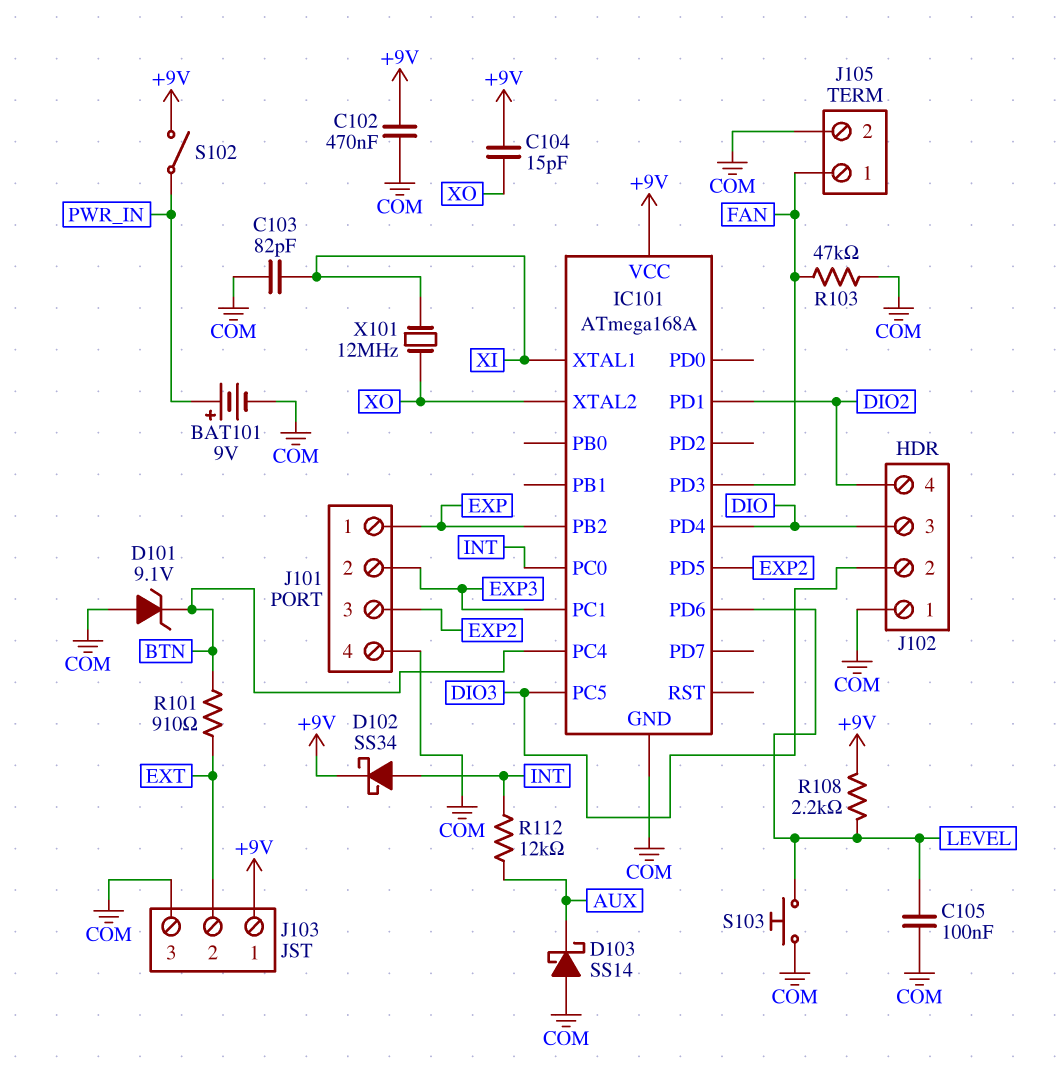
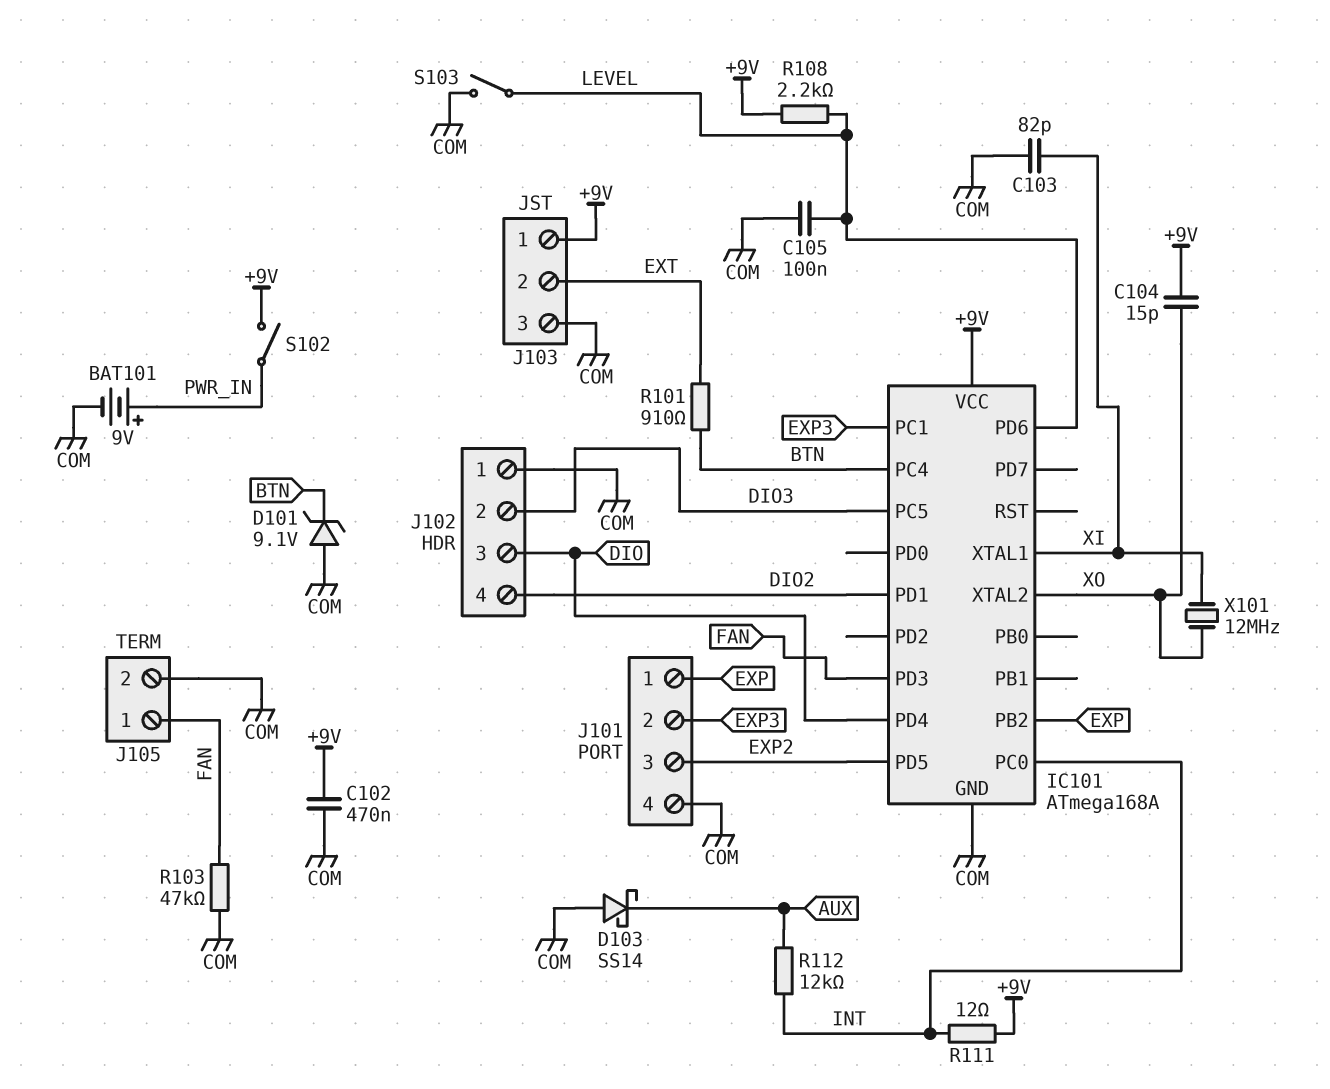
D102: schottky SS34 (A INT, K +9V) -> none
R111: none -> 12 (+9V, INT)
S103: button (COM, LEVEL) -> switch (COM, LEVEL)

